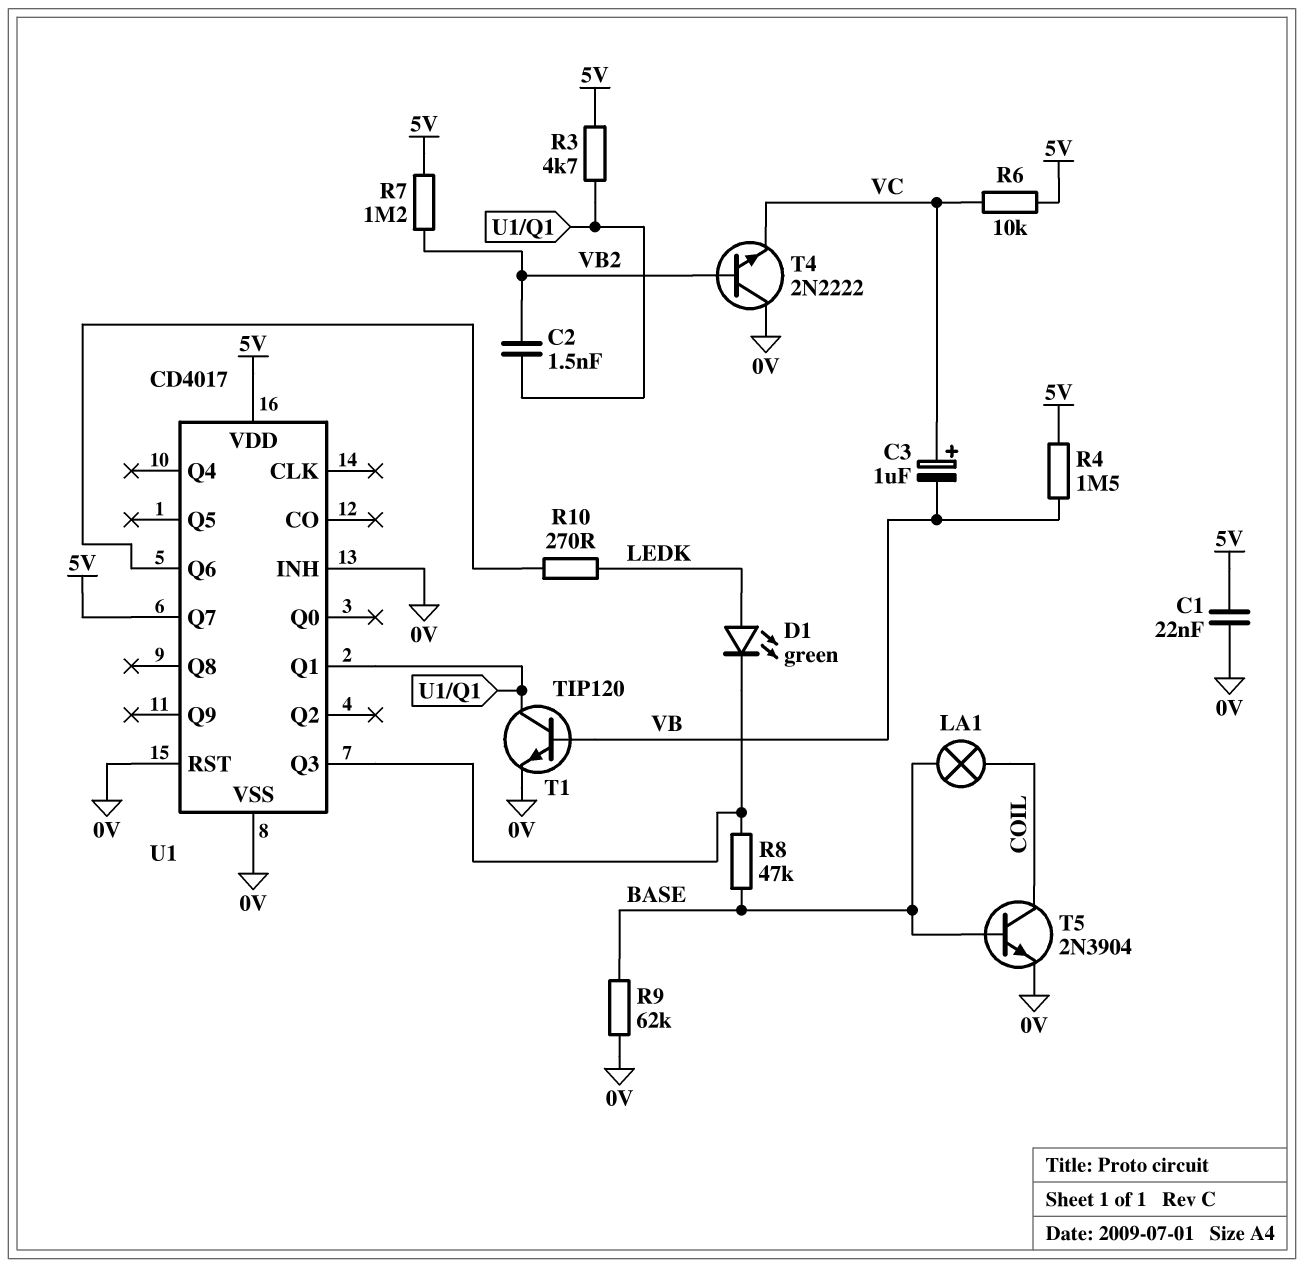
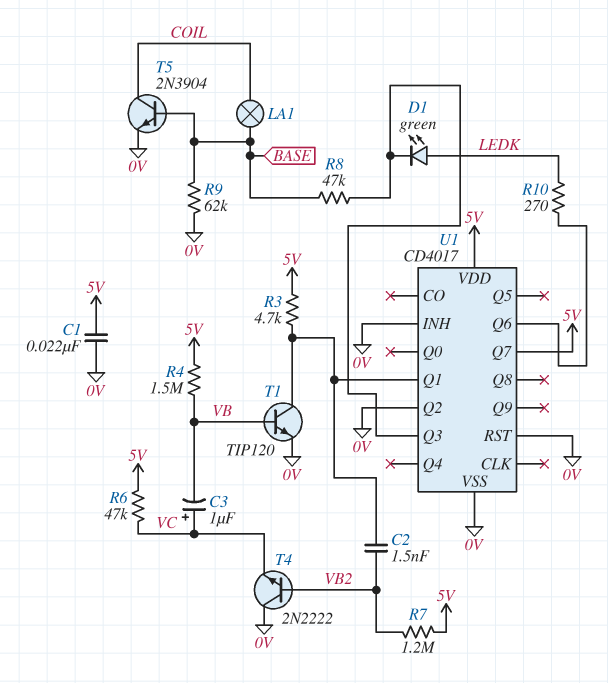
R6: 10k (5V, VC) -> 47k (5V, VC)
U1 pin Q2: none -> 0V

